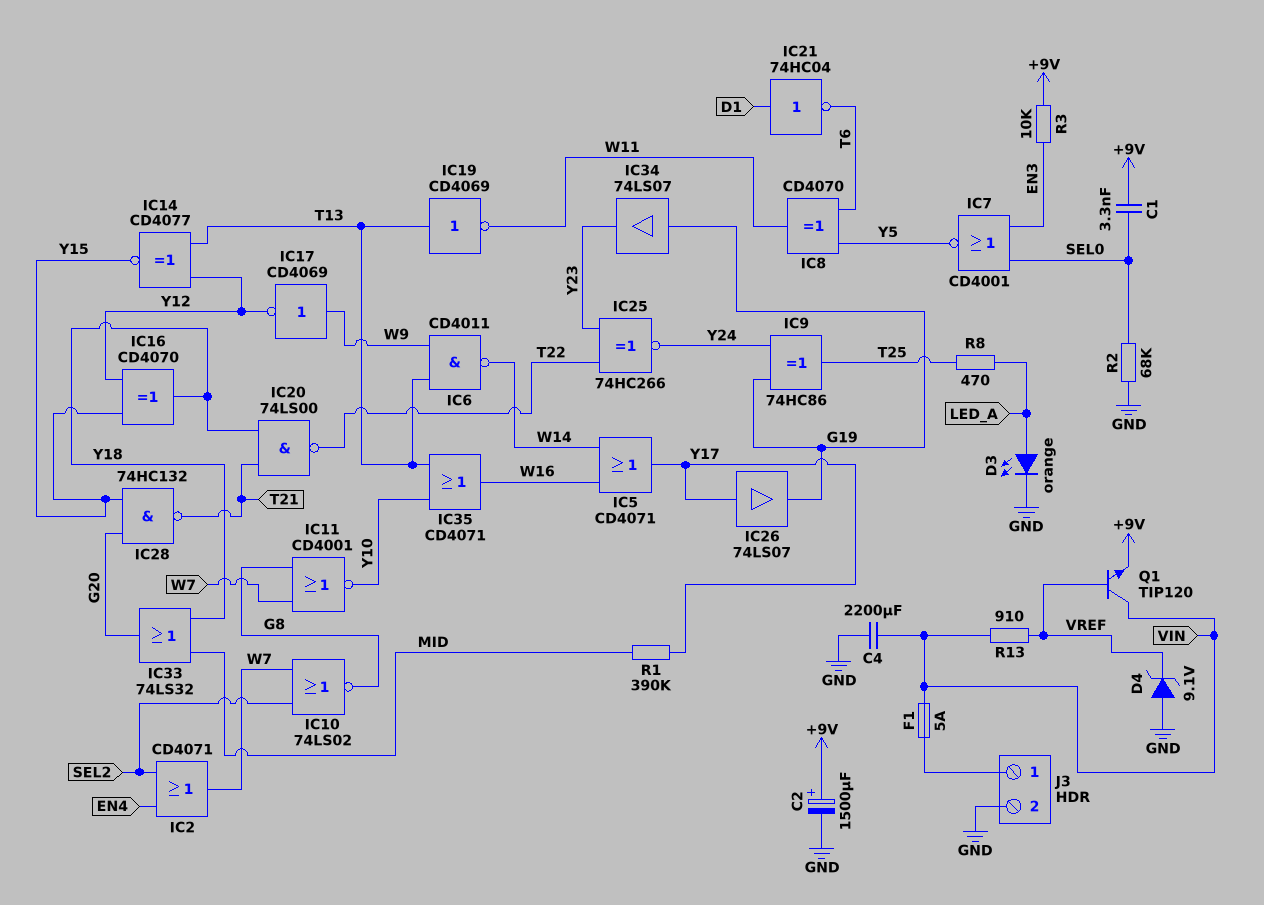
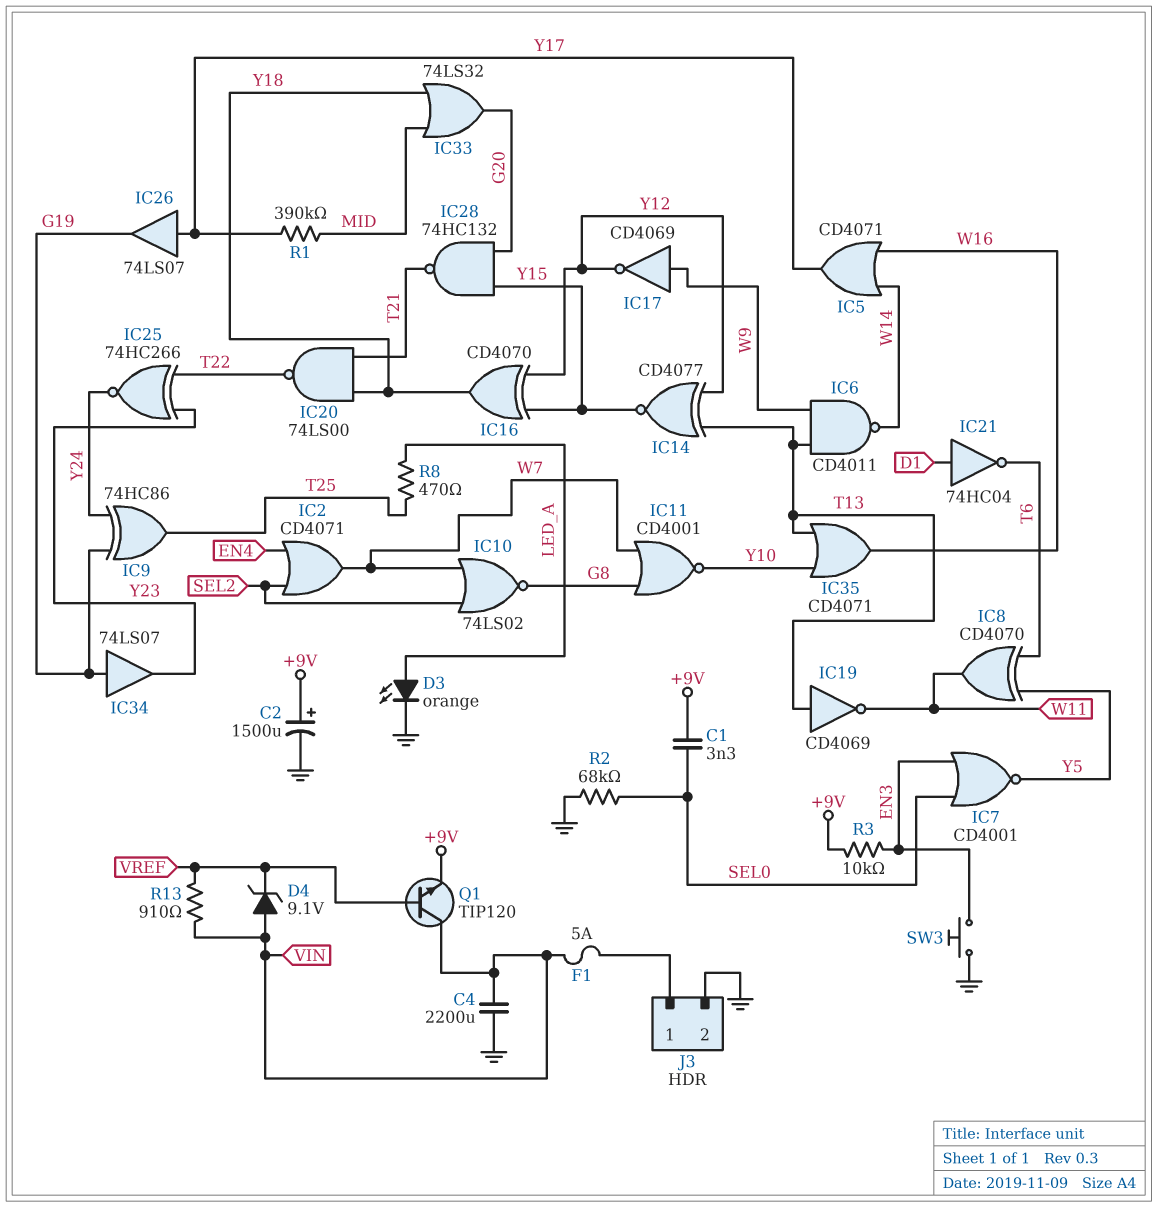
D4: zener 9.1V (A GND, K VREF) -> zener 9.1V (A VIN, K VREF)
SW3: none -> button (EN3, GND)

